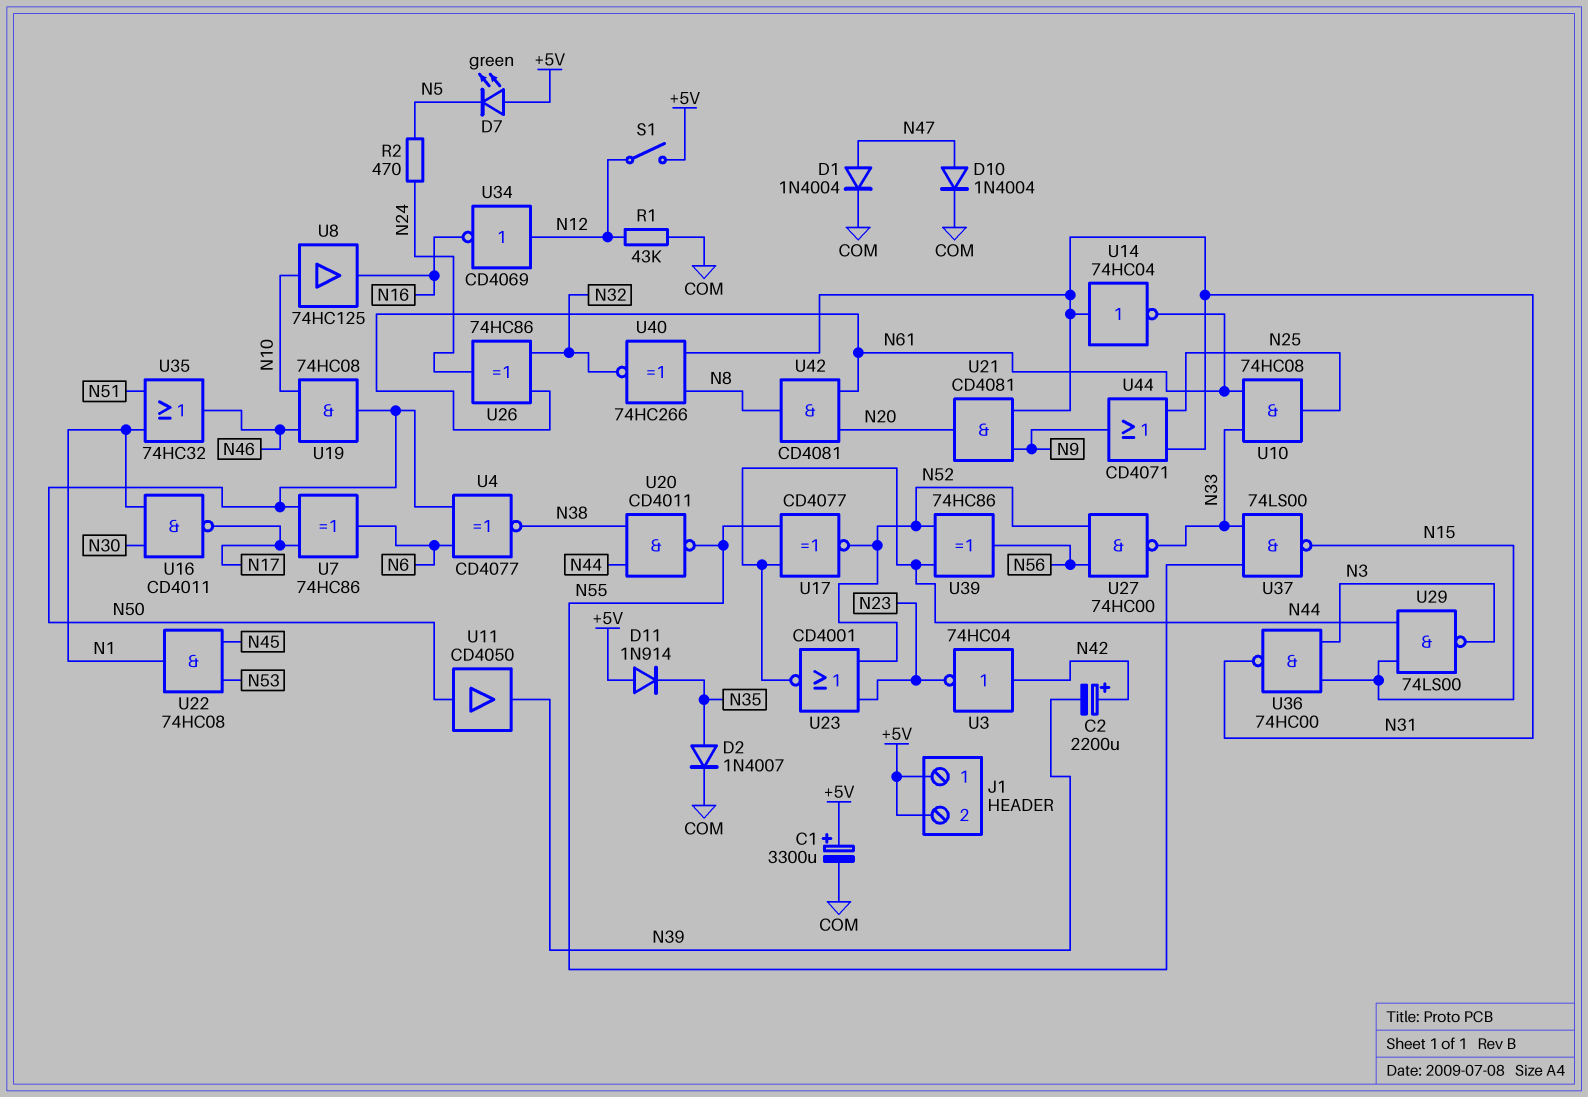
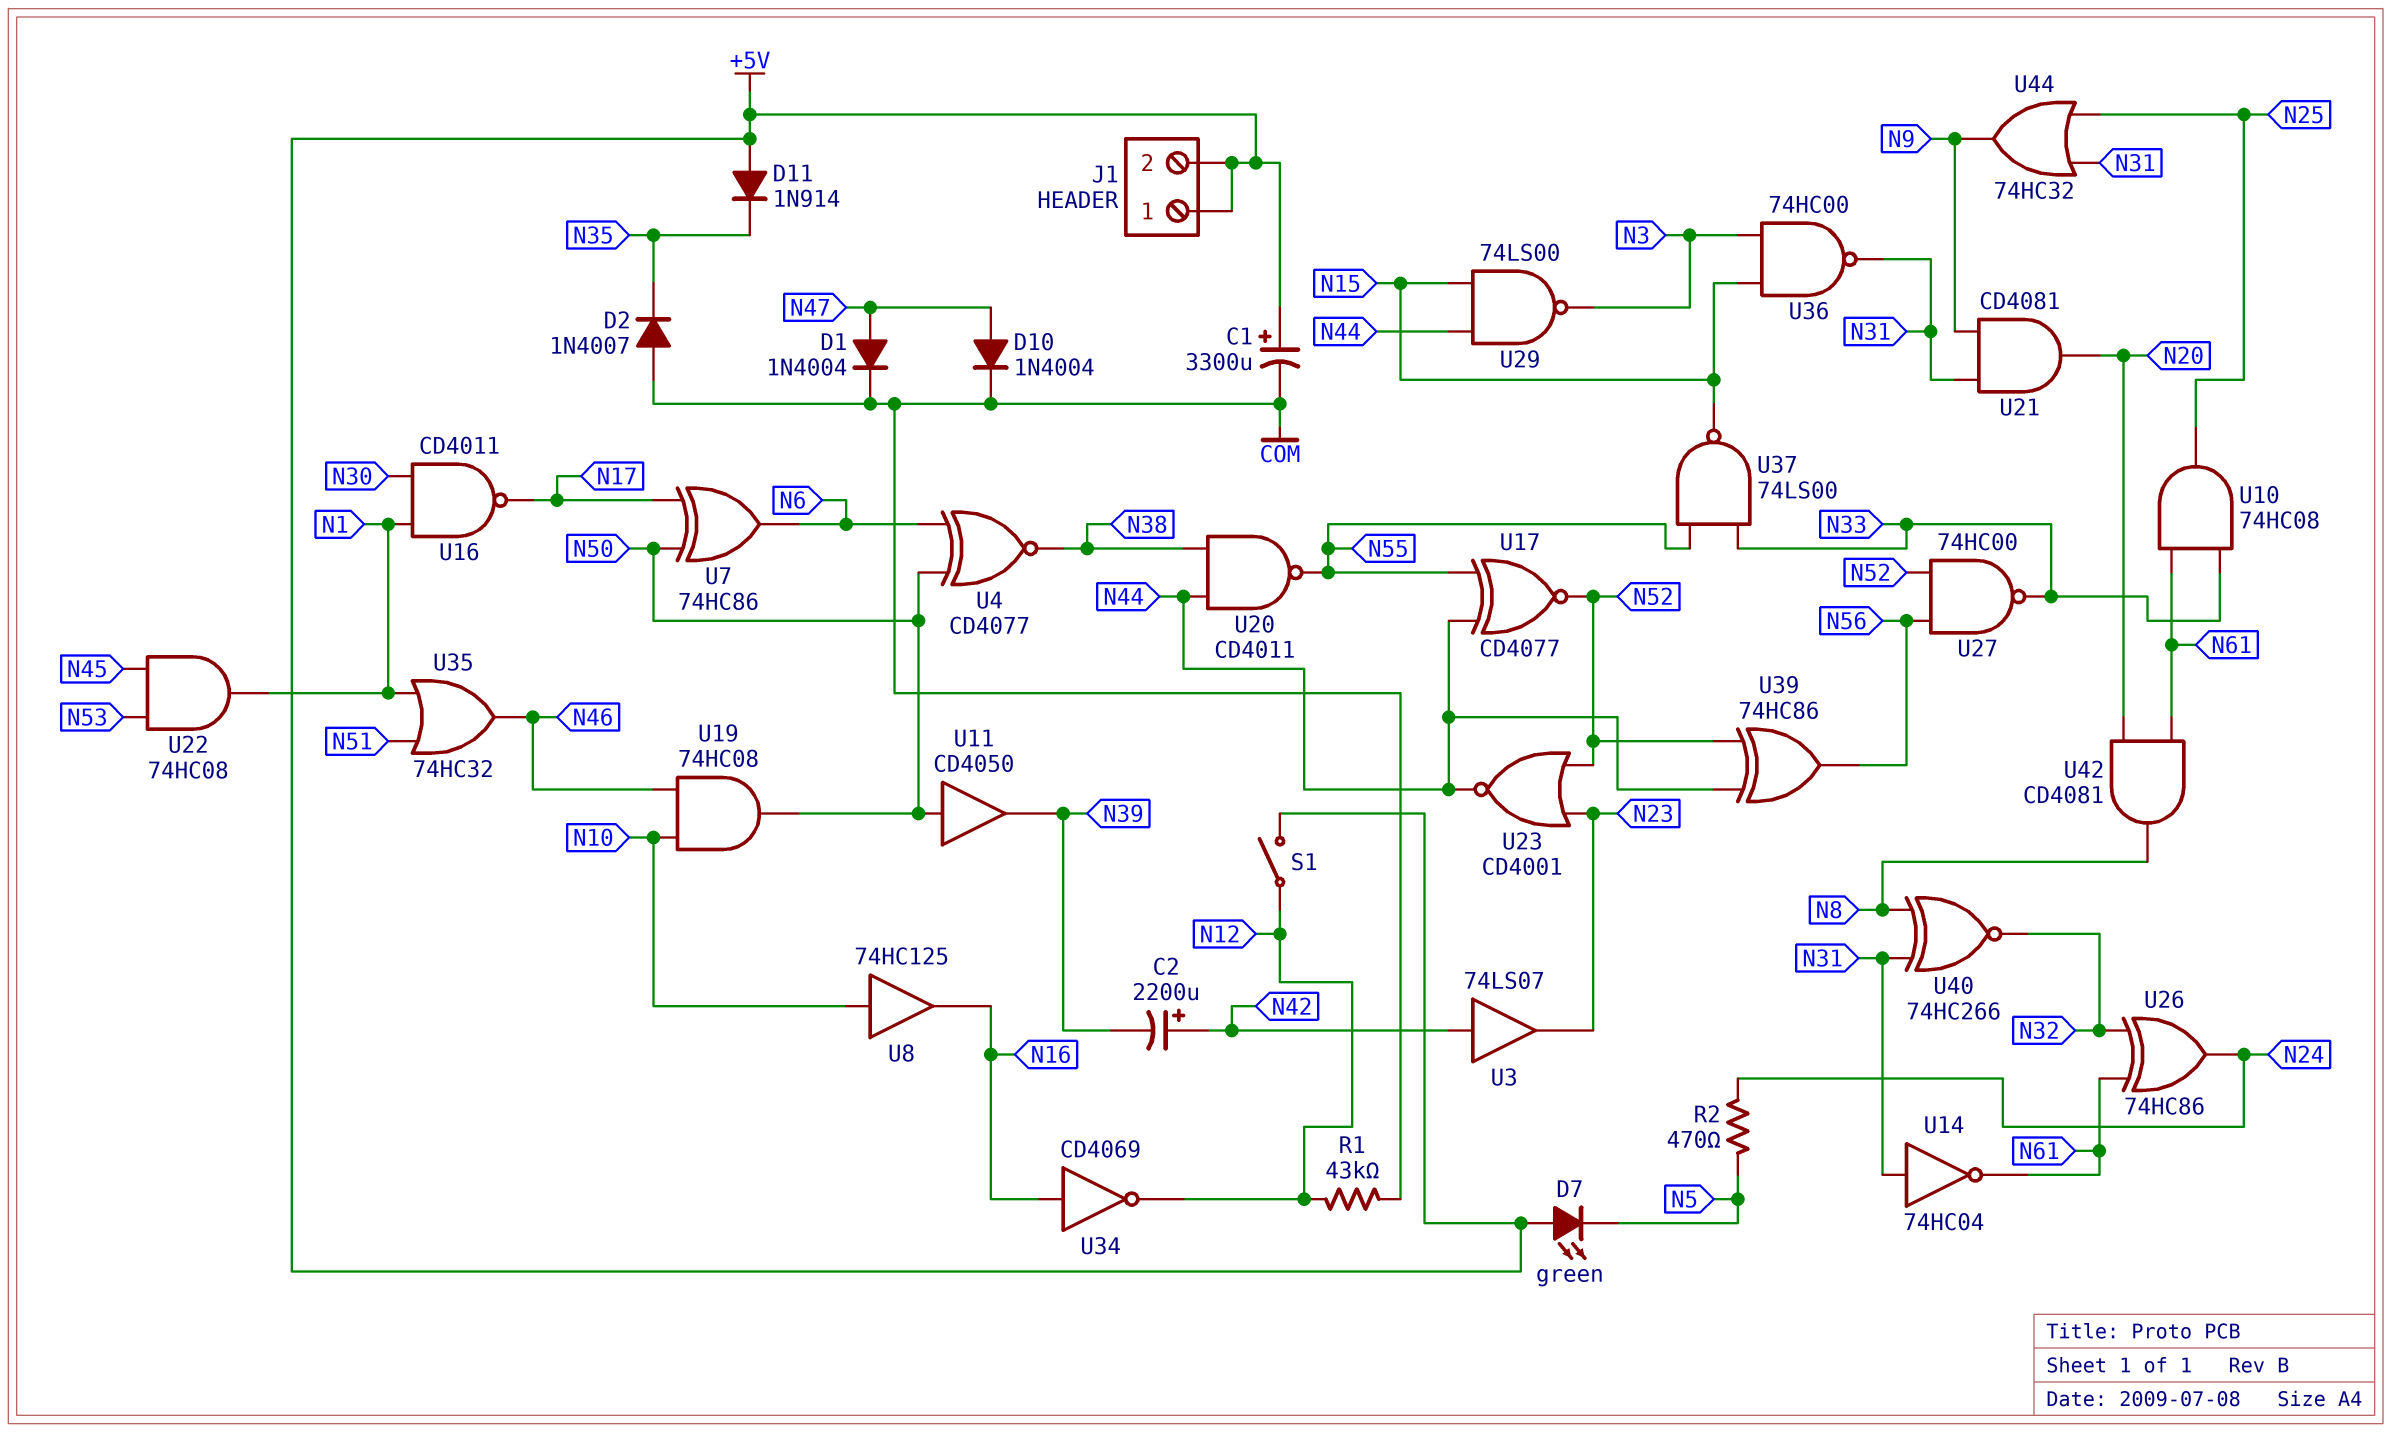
D2: diode 1N4007 (A N35, K COM) -> diode 1N4007 (A COM, K N35)
U3: NOT 74HC04 (in N42, out N23) -> buffer 74LS07 (in N42, out N23)
U34: NOT CD4069 (in N12, out N16) -> NOT CD4069 (in N16, out N12)
U44: OR CD4071 (in N25, in N31, out N9) -> OR 74HC32 (in N25, in N31, out N9)

